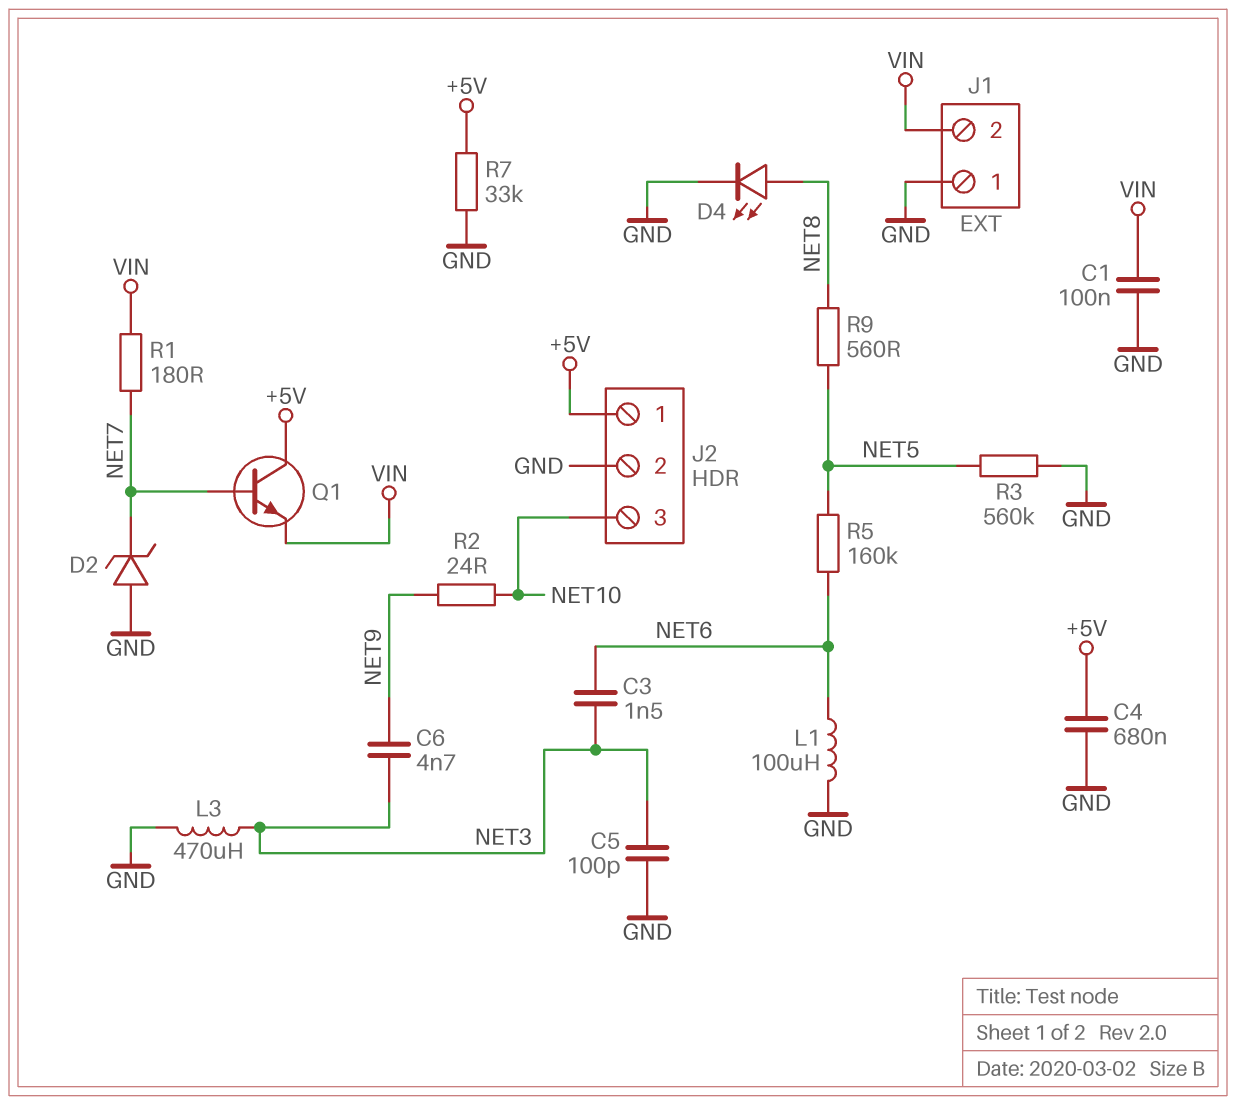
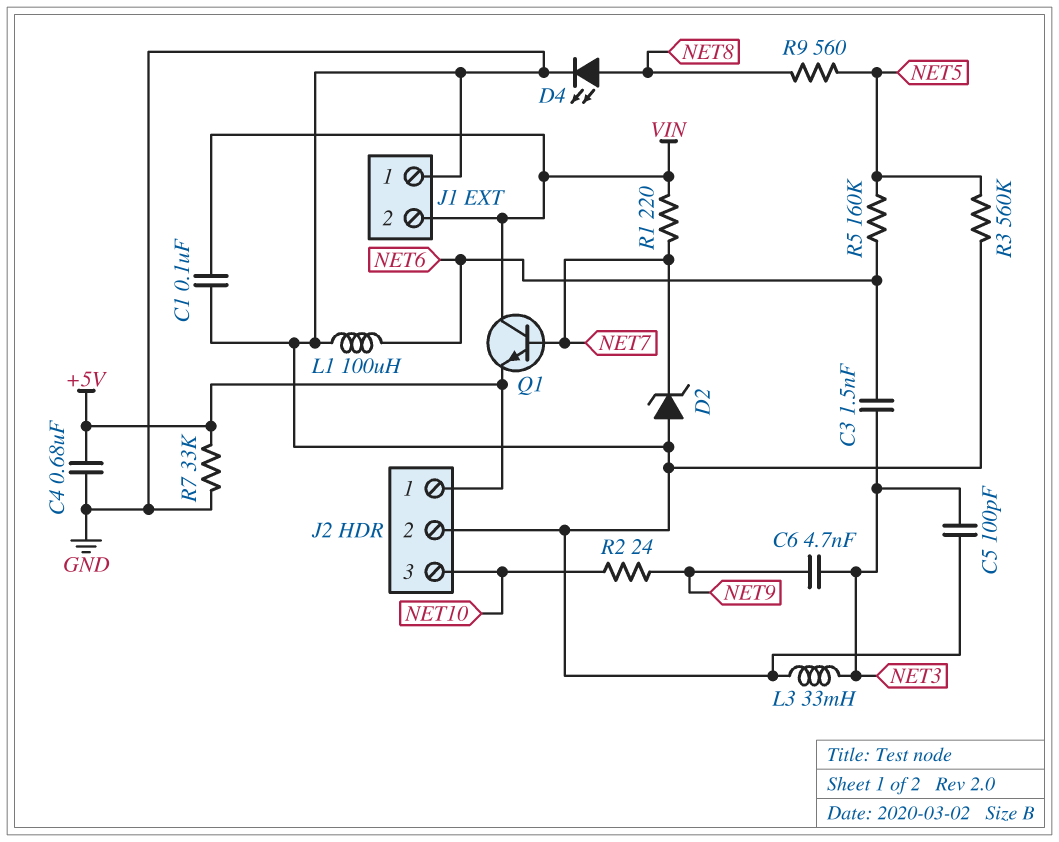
L3: 470uH (GND, NET3) -> 33mH (GND, NET3)
Q1: NPN (B NET7, C +5V, E VIN) -> NPN (B NET7, C VIN, E +5V)
R1: 180 (NET7, VIN) -> 220 (NET7, VIN)

